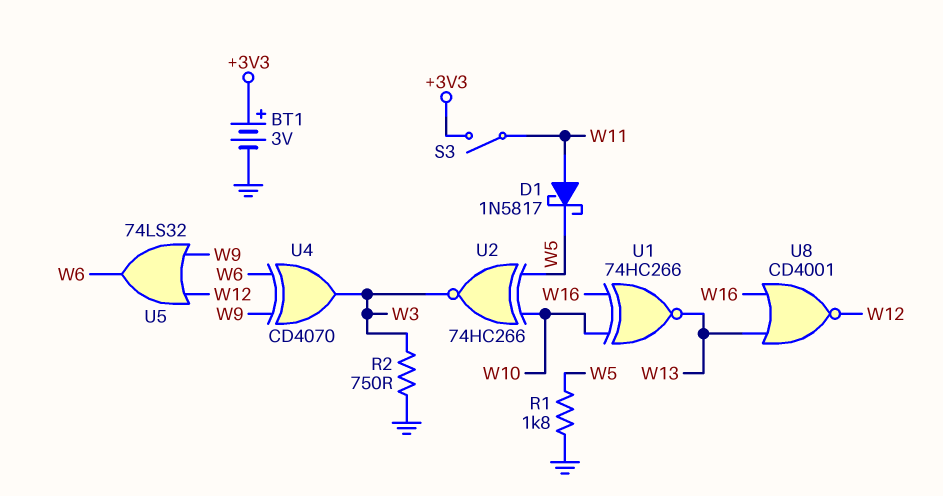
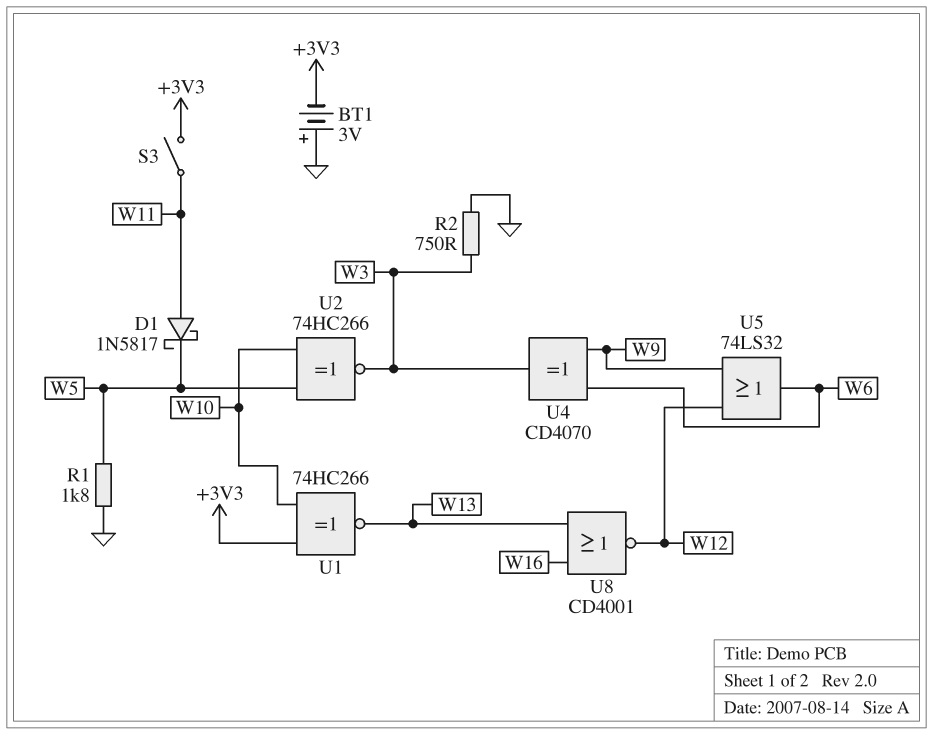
BT1: 3V (plus +3V3, minus GND) -> 3V (plus GND, minus +3V3)
U1: XNOR 74HC266 (in W10, in W16, out W13) -> XNOR 74HC266 (in +3V3, in W10, out W13)

